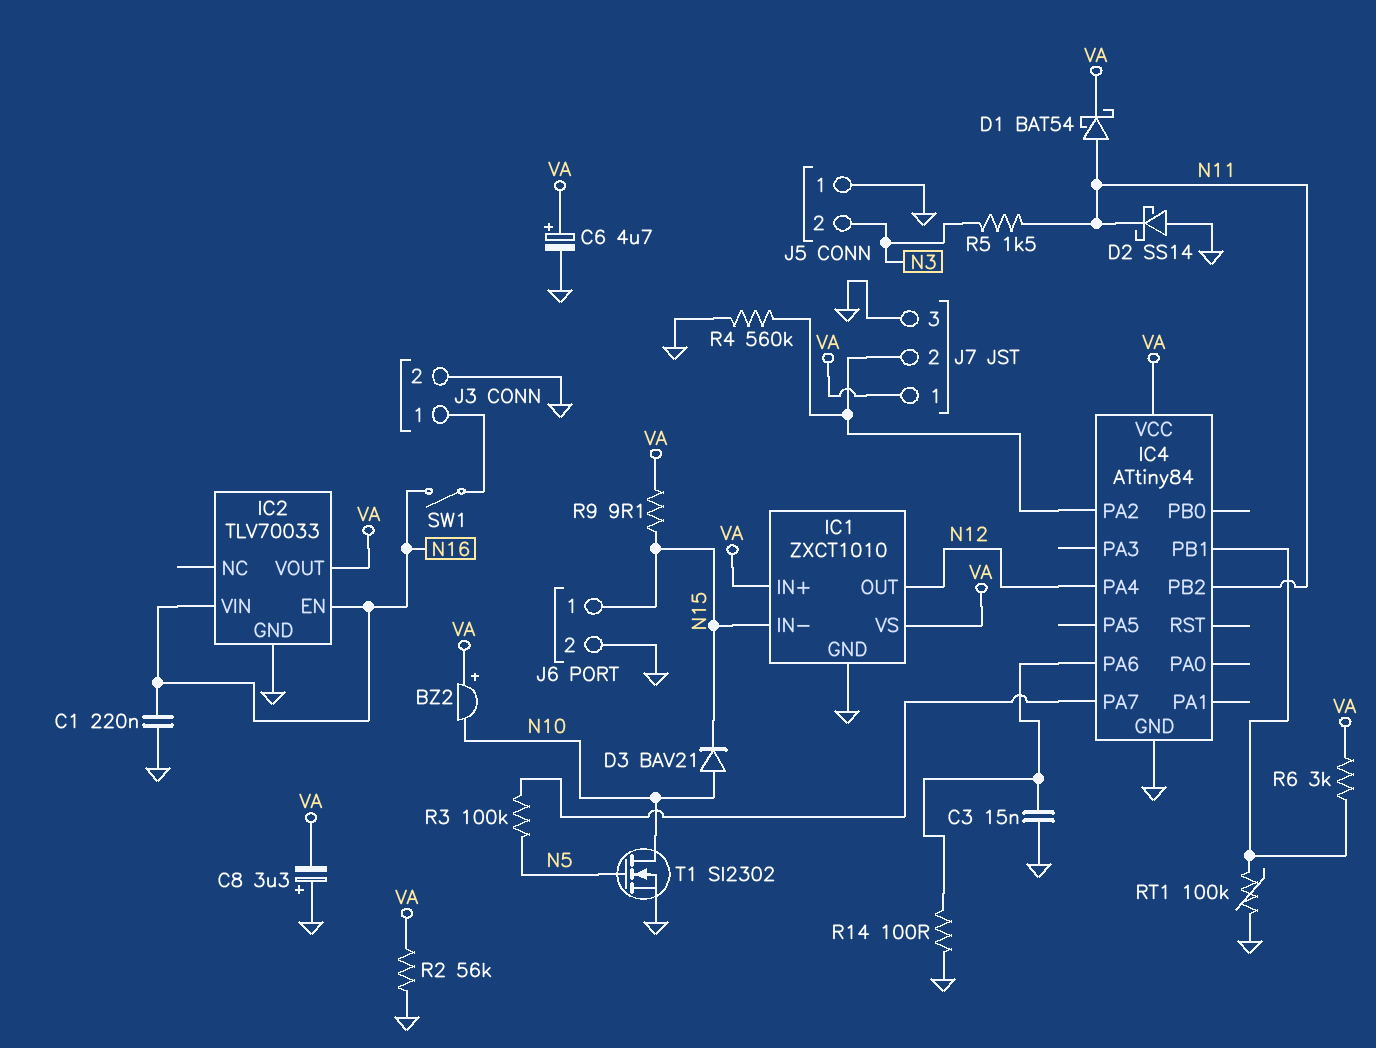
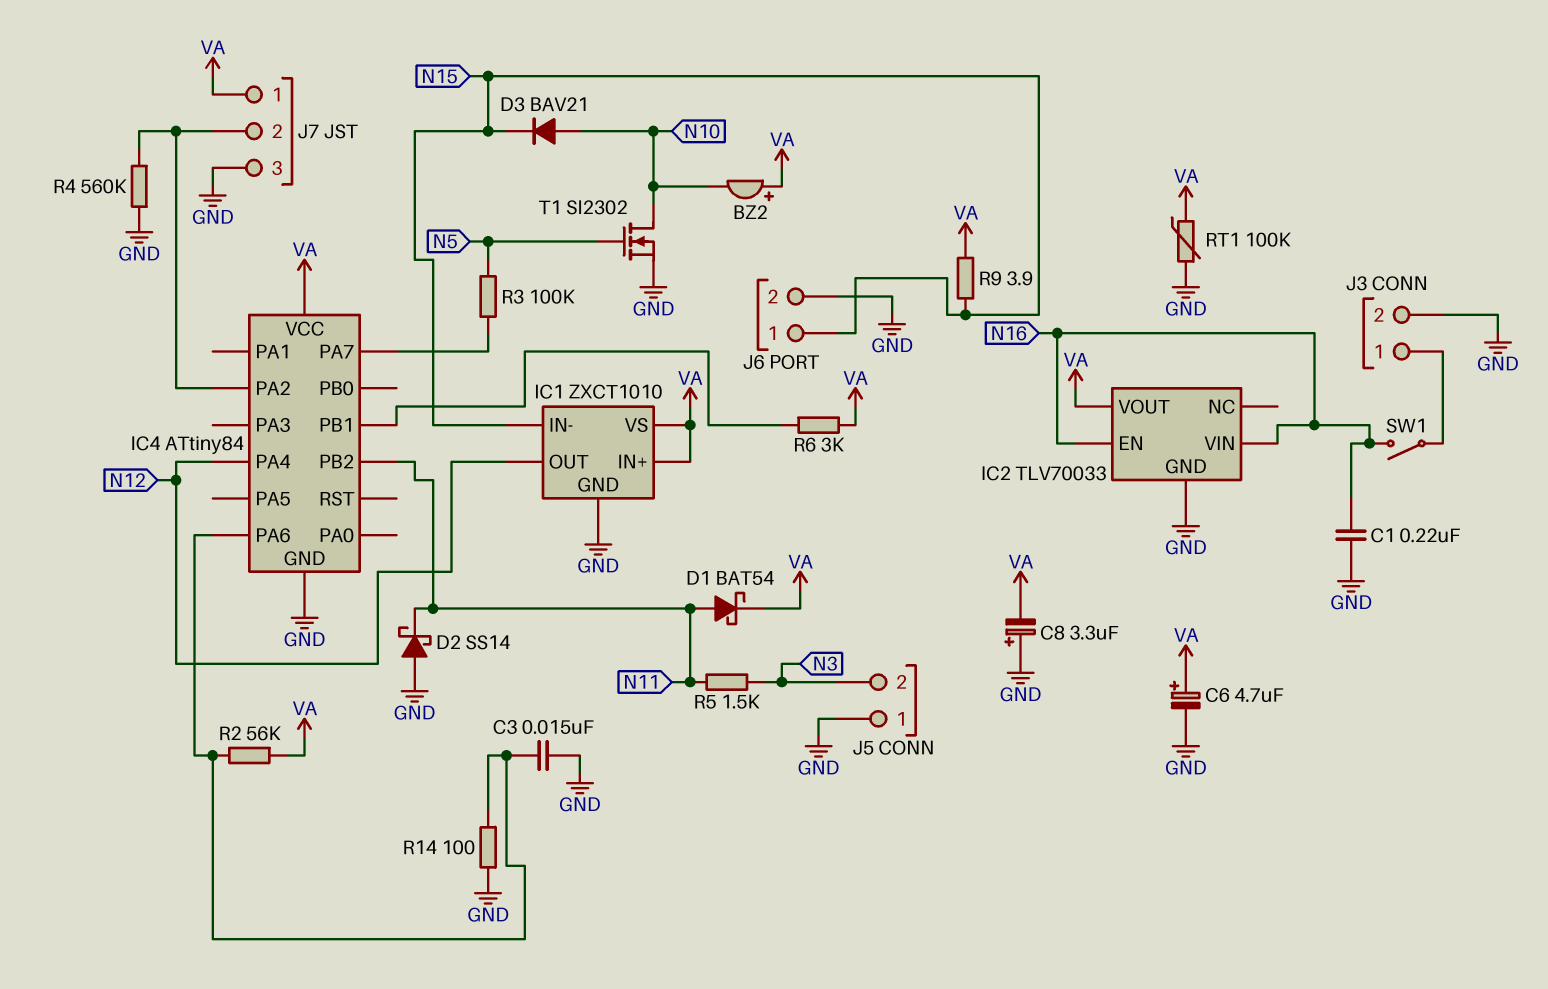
R2: 56k (GND, VA) -> 56k (IC4/PA6, VA)
R9: 9.1 (N15, VA) -> 3.9 (N15, VA)
RT1: 100k (GND, IC4/PB1) -> 100k (GND, VA)

